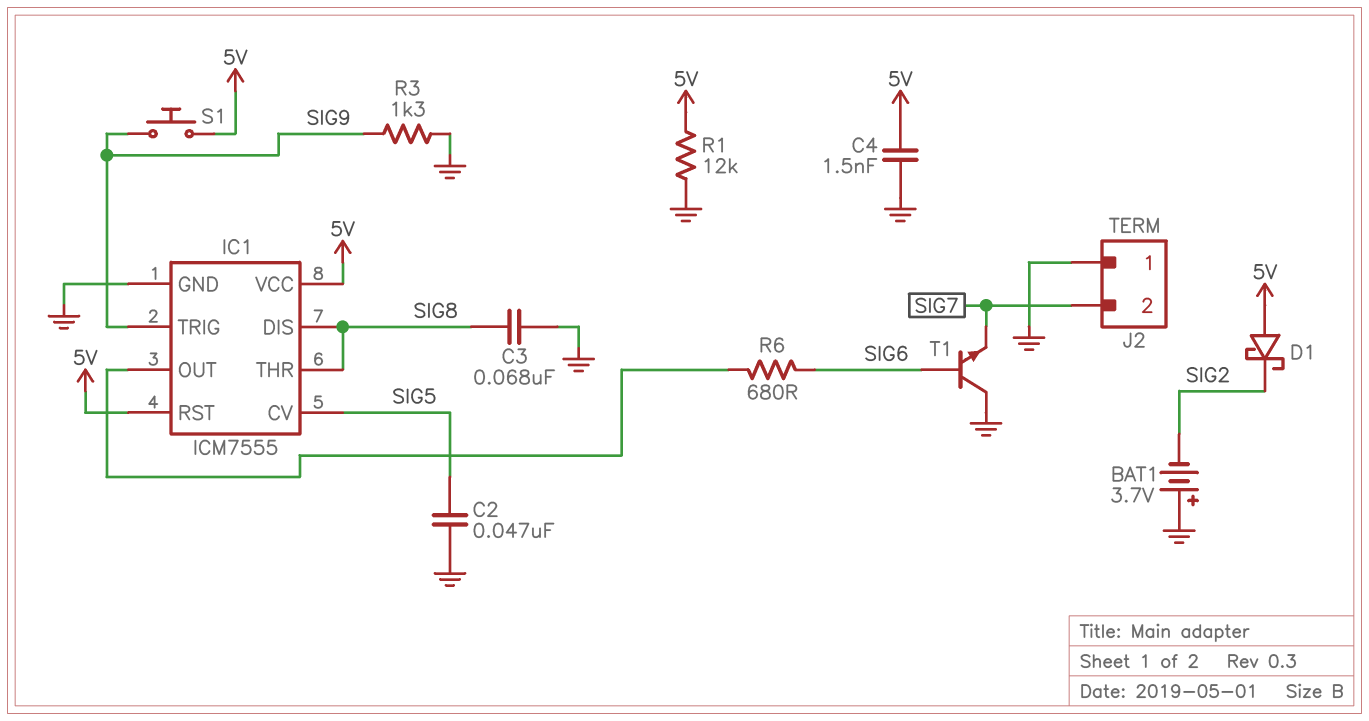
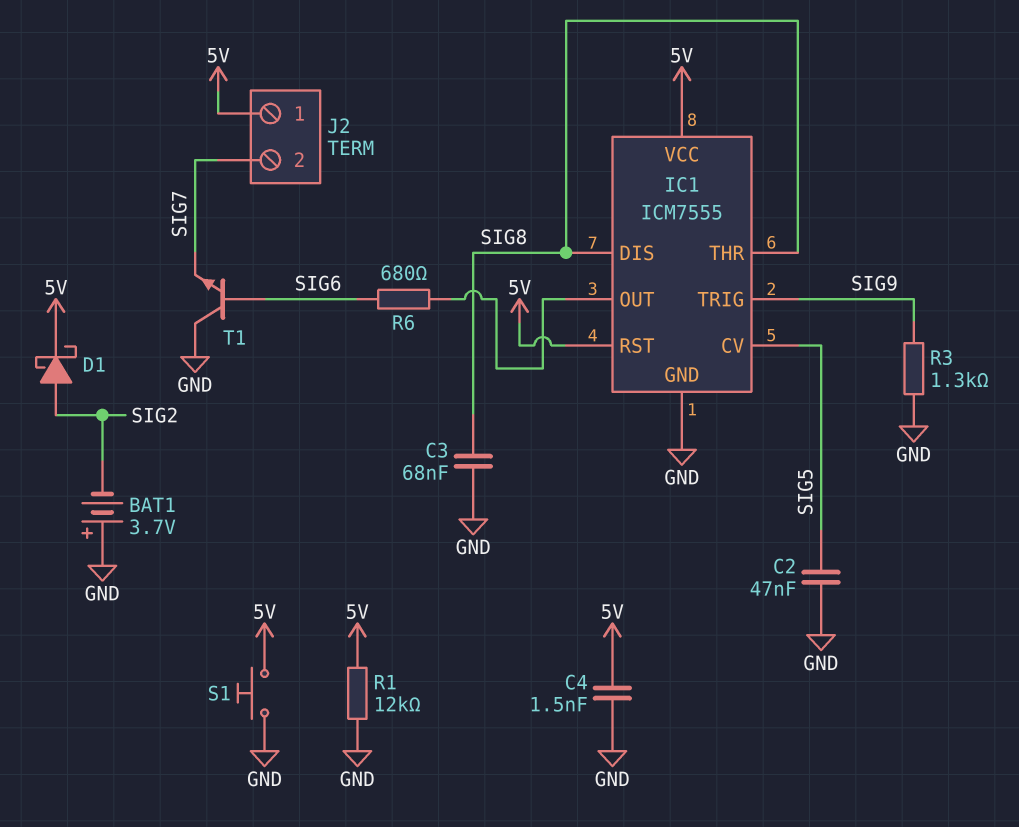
D1: schottky (A 5V, K SIG2) -> schottky (A SIG2, K 5V)
J2 pin 1: GND -> 5V
S1: button (5V, SIG9) -> button (5V, GND)

